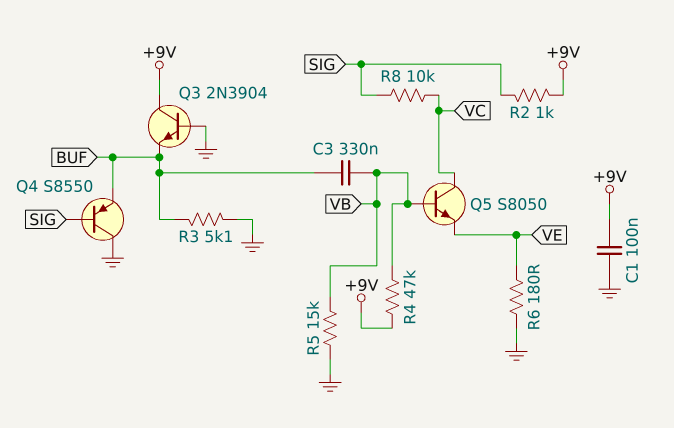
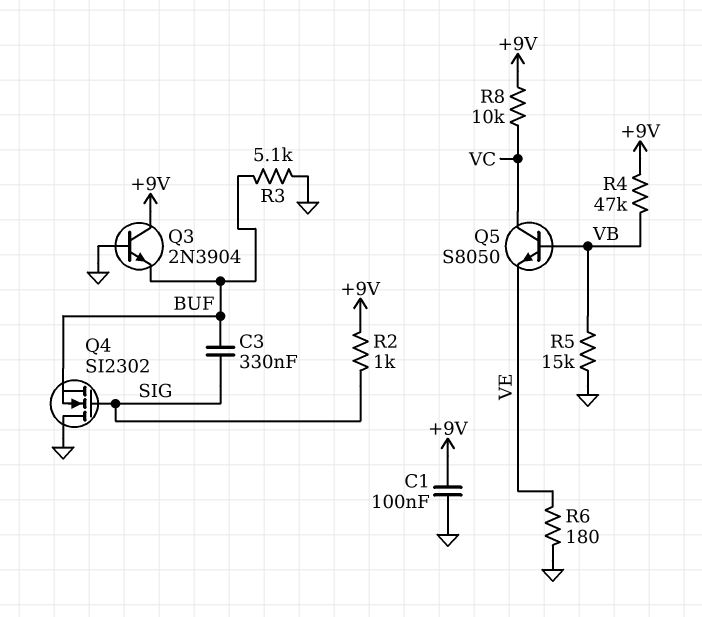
C3: 330nF (BUF, VB) -> 330nF (BUF, SIG)
Q4: PNP S8550 (B SIG, C GND, E BUF) -> NMOS SI2302 (G SIG, D GND, S BUF)
R8: 10k (SIG, VC) -> 10k (+9V, VC)

